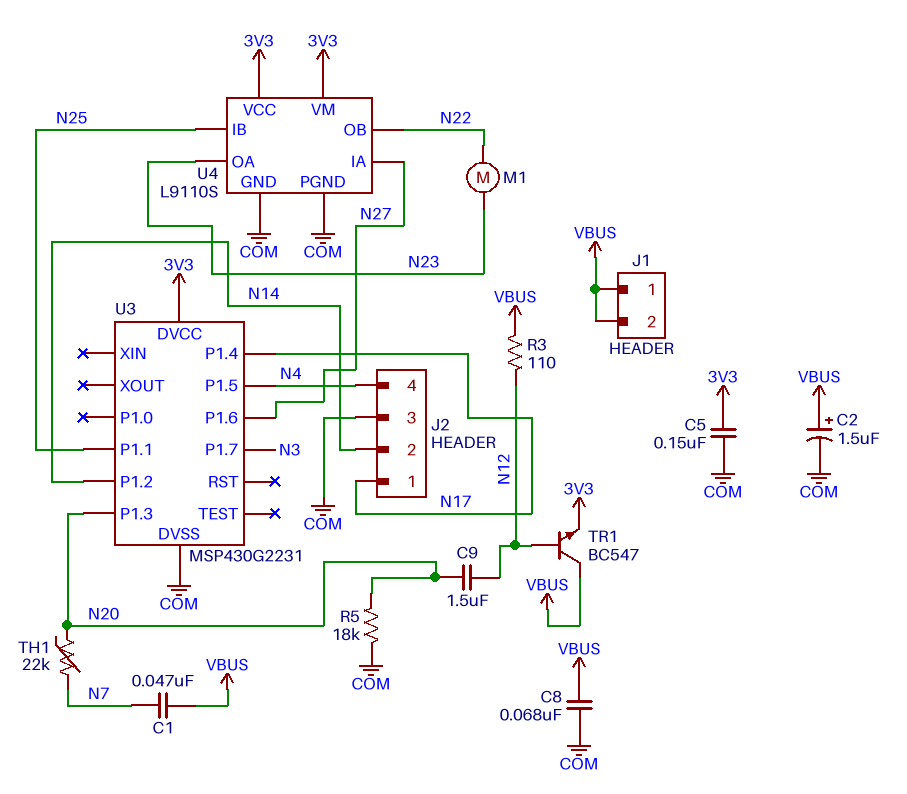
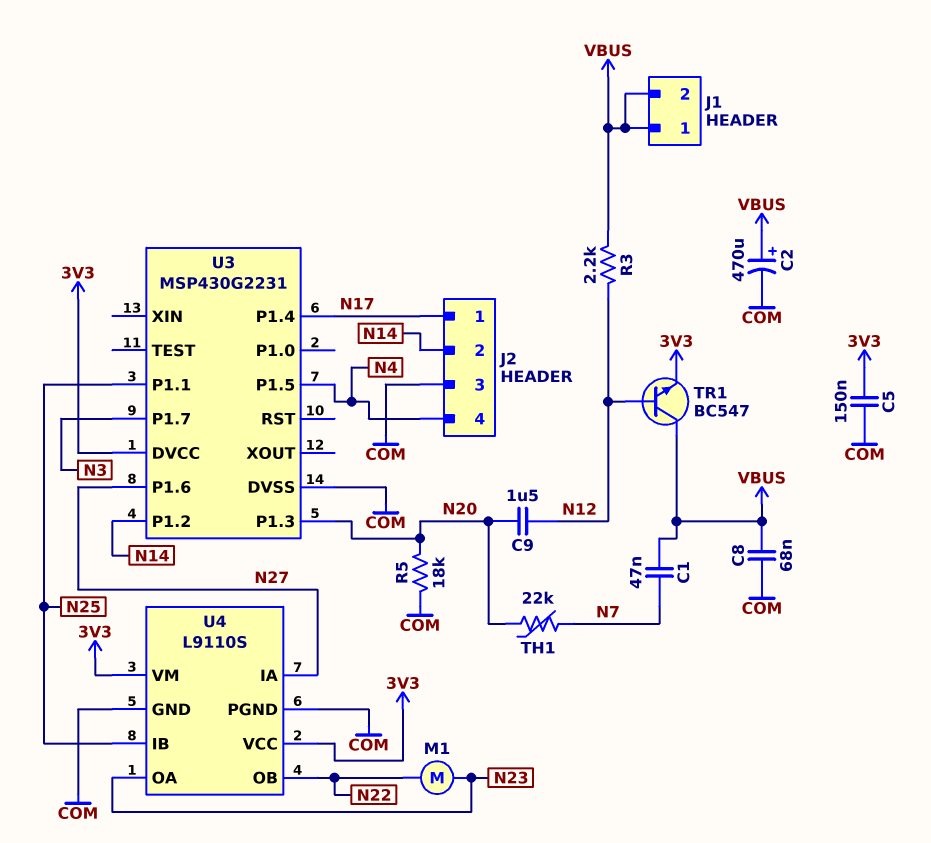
C2: 1.5uF (plus VBUS, minus COM) -> 470uF (plus VBUS, minus COM)
R3: 110 (N12, VBUS) -> 2.2k (N12, VBUS)

